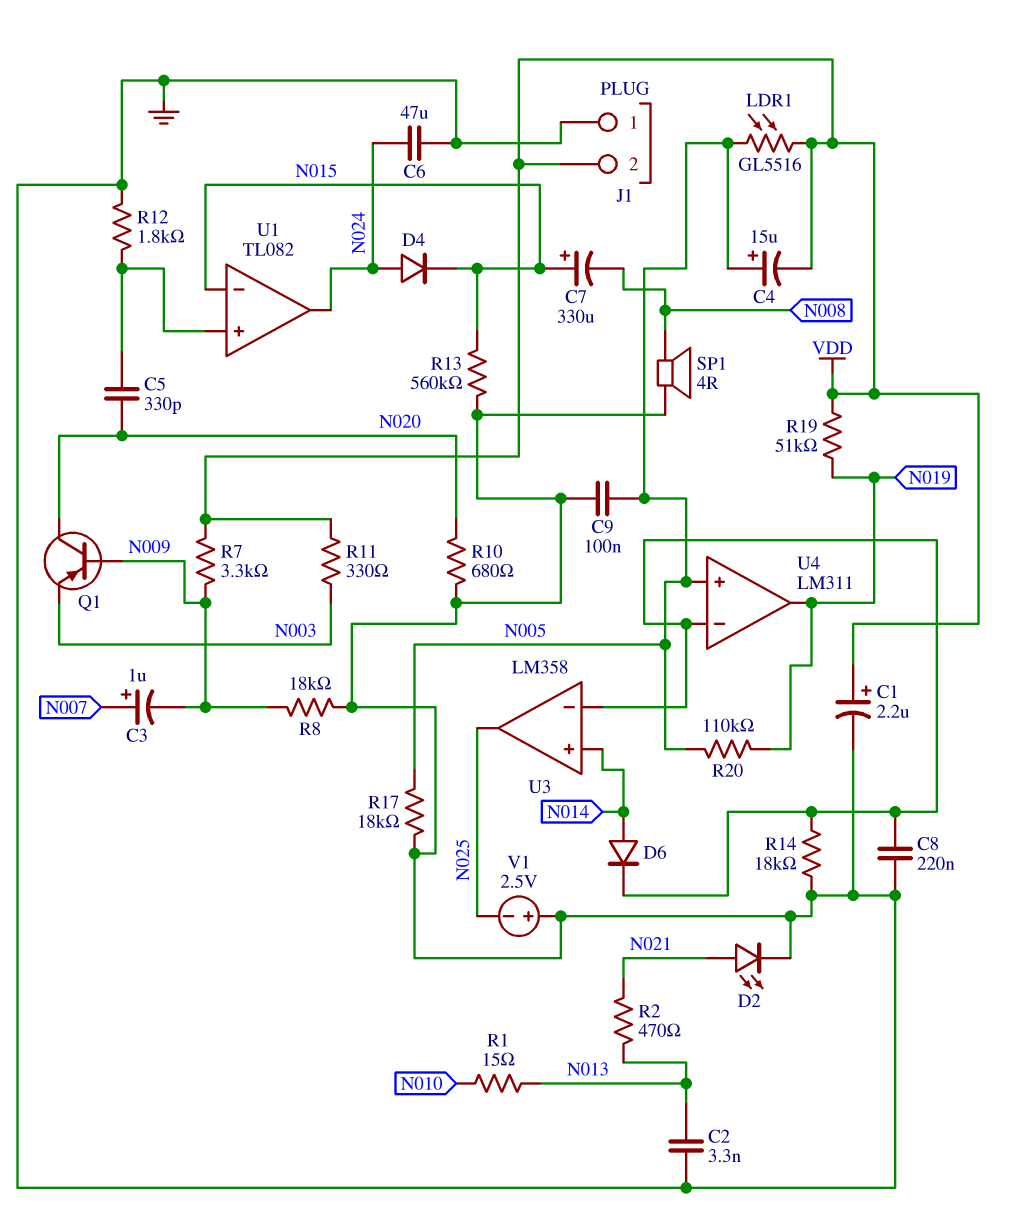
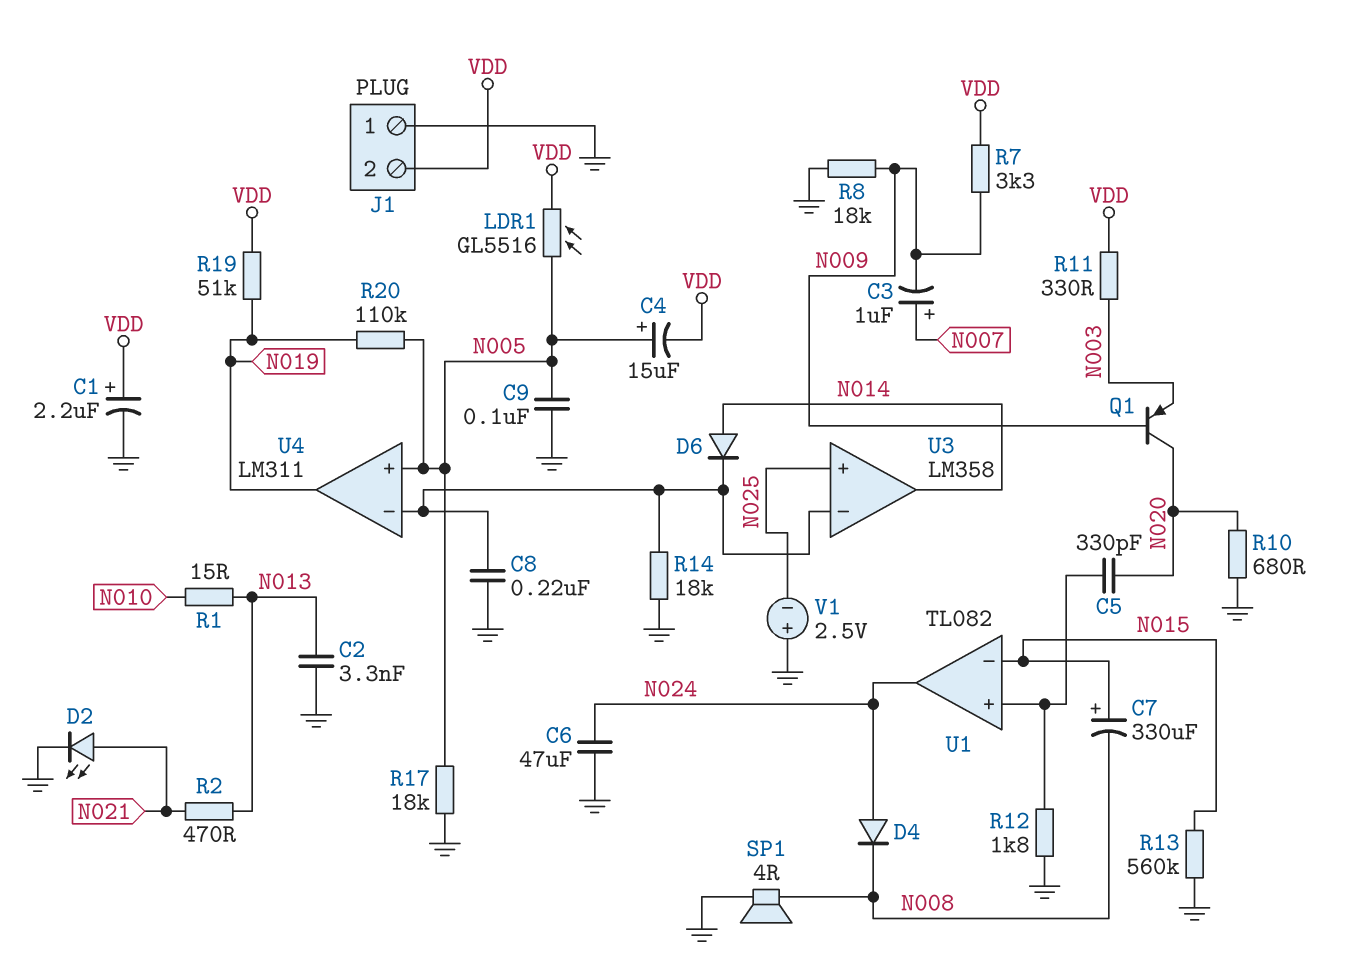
D4: diode (A N024, K N015) -> diode (A N024, K N008)
U3 pin in+: N014 -> N025
U3 pin out: N025 -> N014

